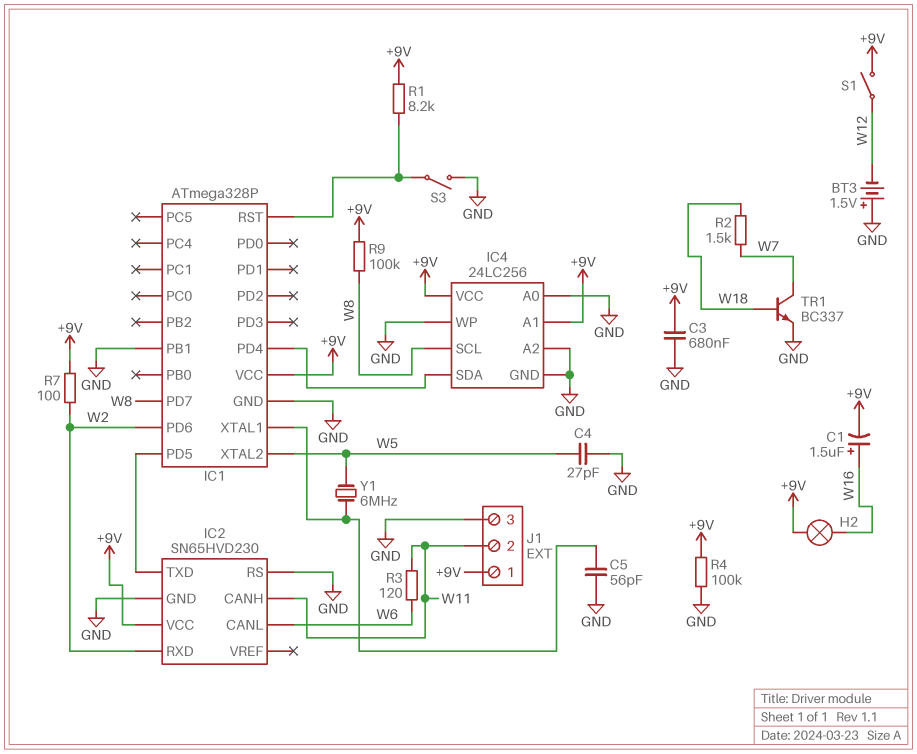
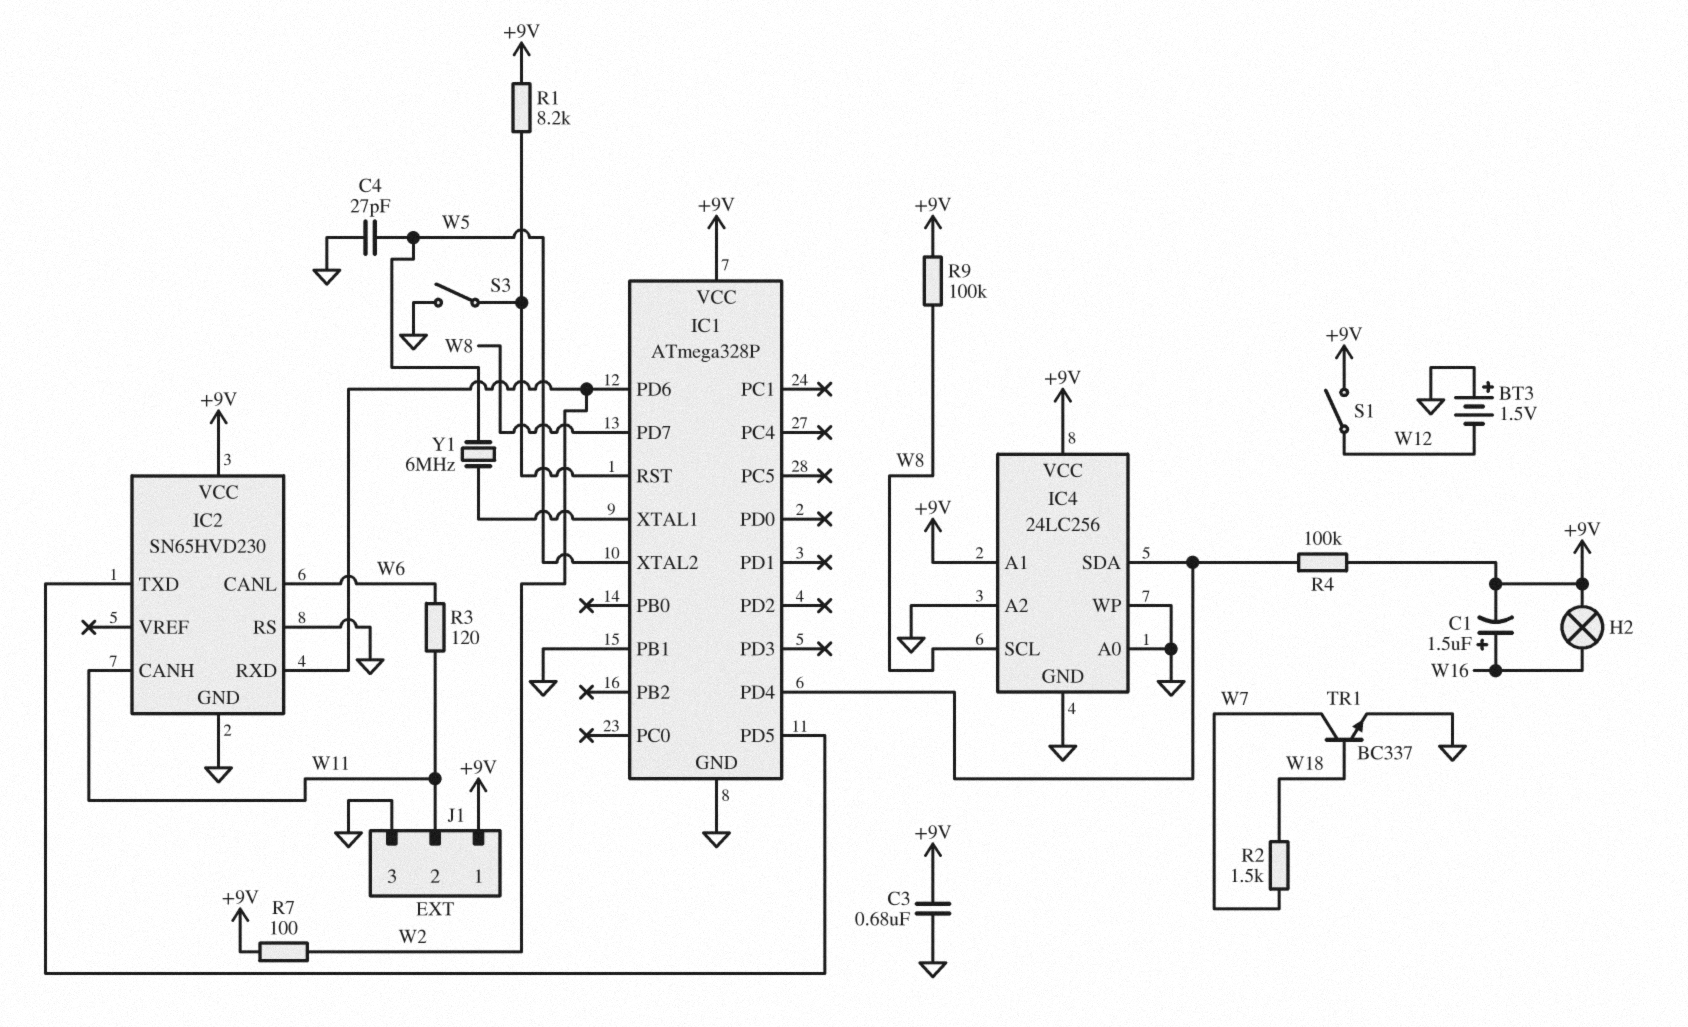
C5: 56pF (GND, IC1/XTAL1) -> none
R4: 100k (+9V, GND) -> 100k (+9V, IC1/PD4)

